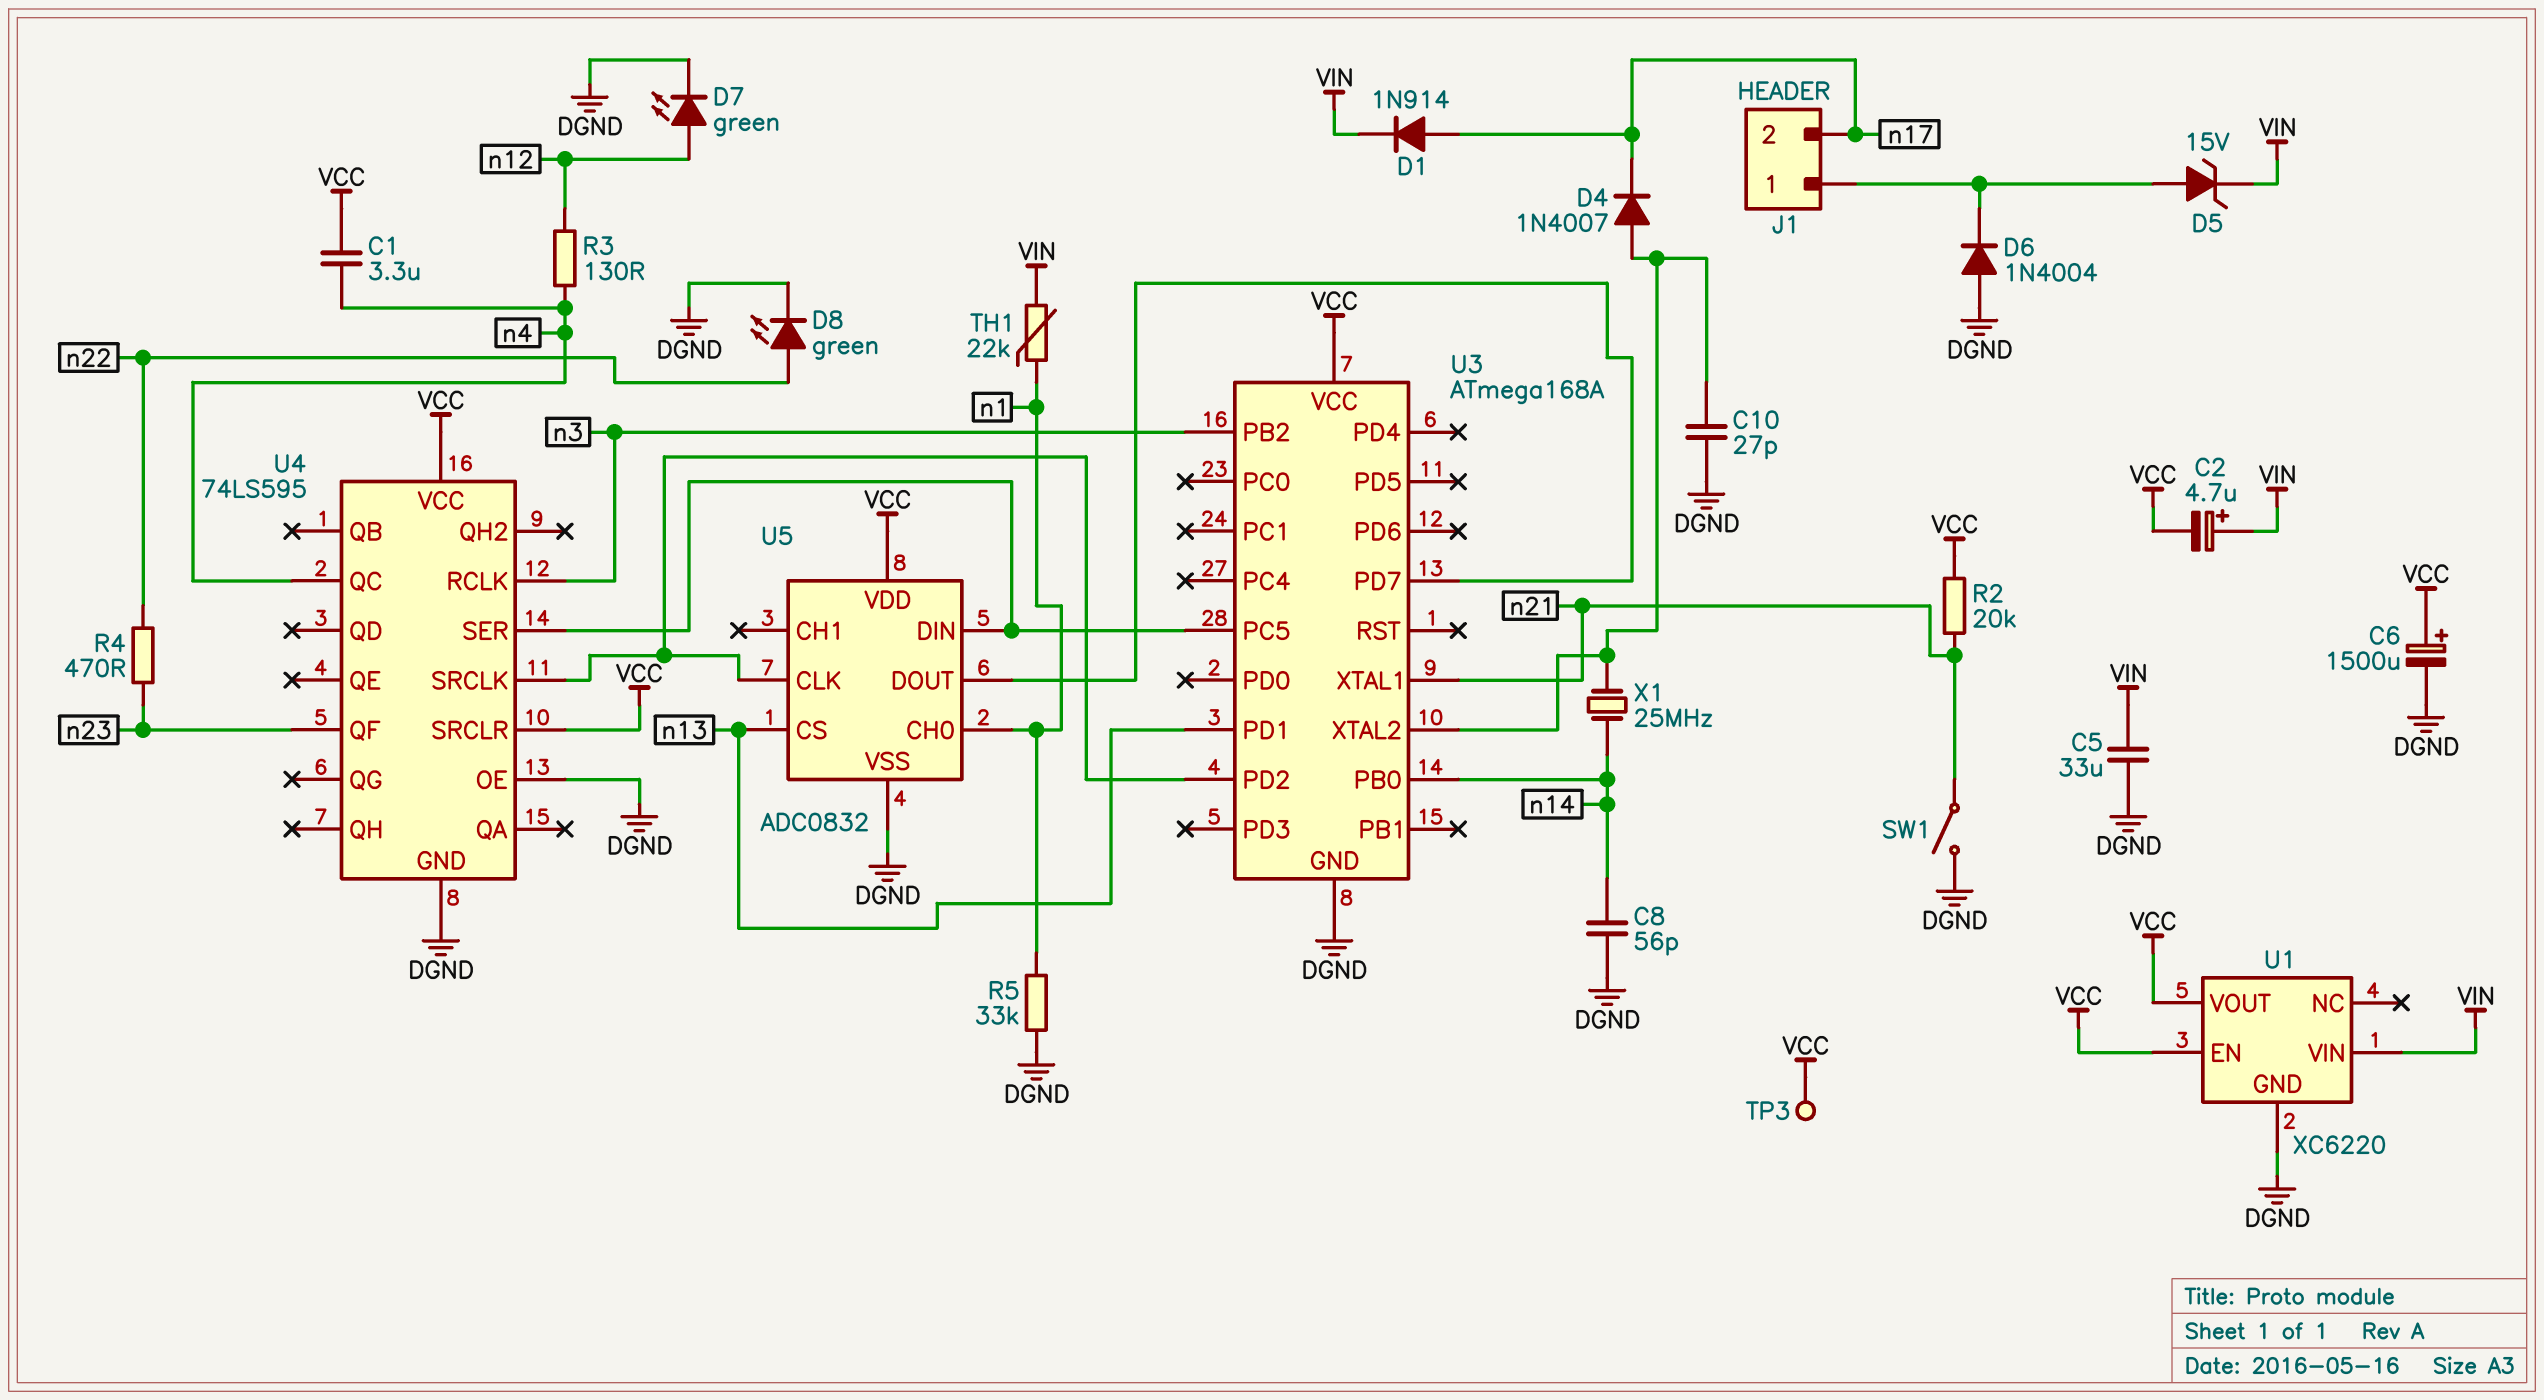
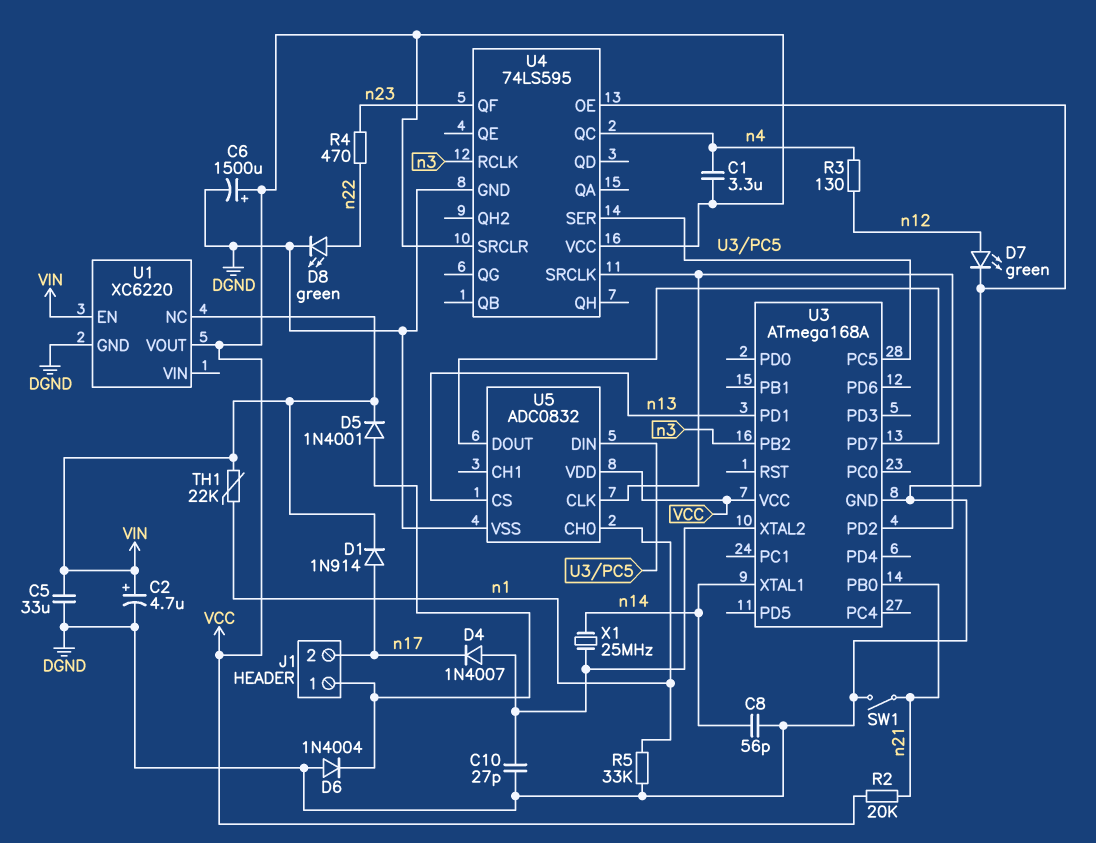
C2: 4.7uF (plus VIN, minus VCC) -> 4.7uF (plus VIN, minus DGND)
D5: zener 15V (A J1/1, K VIN) -> diode 1N4001 (A J1/1, K VIN)
TP3: test point (VCC) -> none
U1 pin EN: VCC -> VIN
U1 pin NC: none -> VIN
U1 pin VIN: VIN -> none
U3 pin PB0: n14 -> n21
U3 pin XTAL1: n21 -> n14

